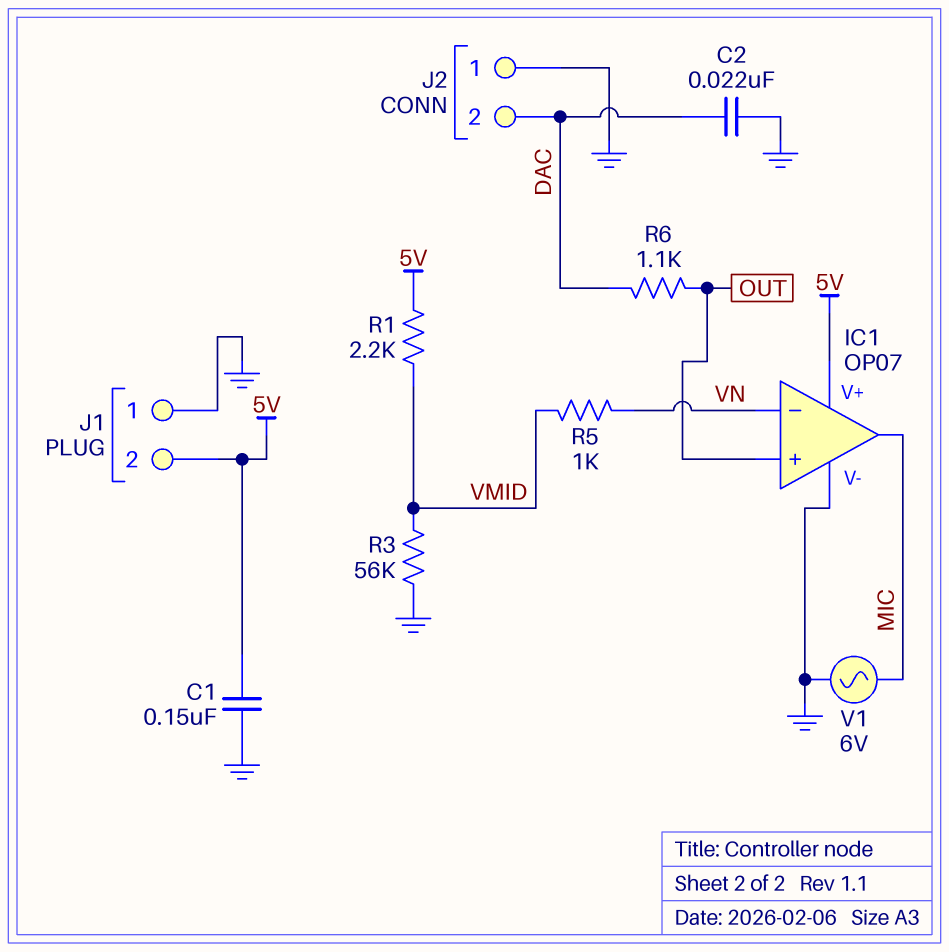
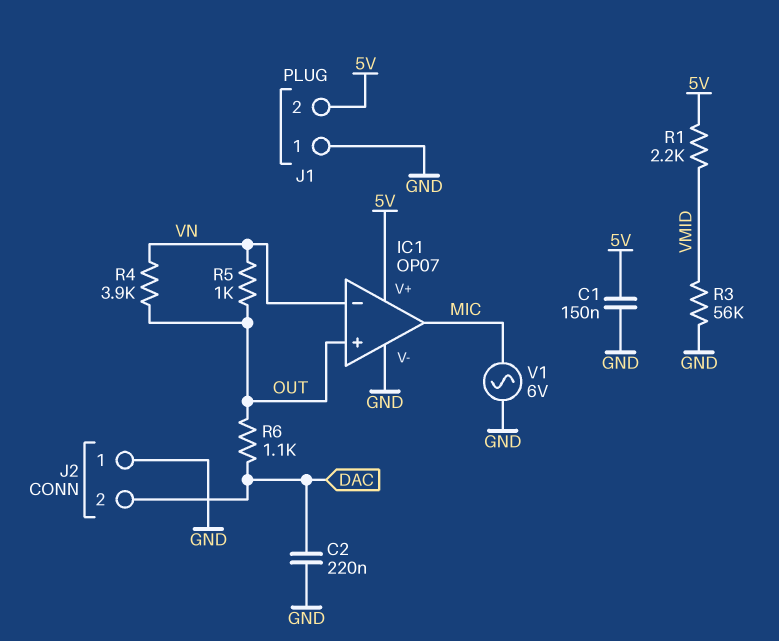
C2: 22nF (DAC, GND) -> 220nF (DAC, GND)
R4: none -> 3.9k (OUT, VN)
R5: 1k (VMID, VN) -> 1k (OUT, VN)

